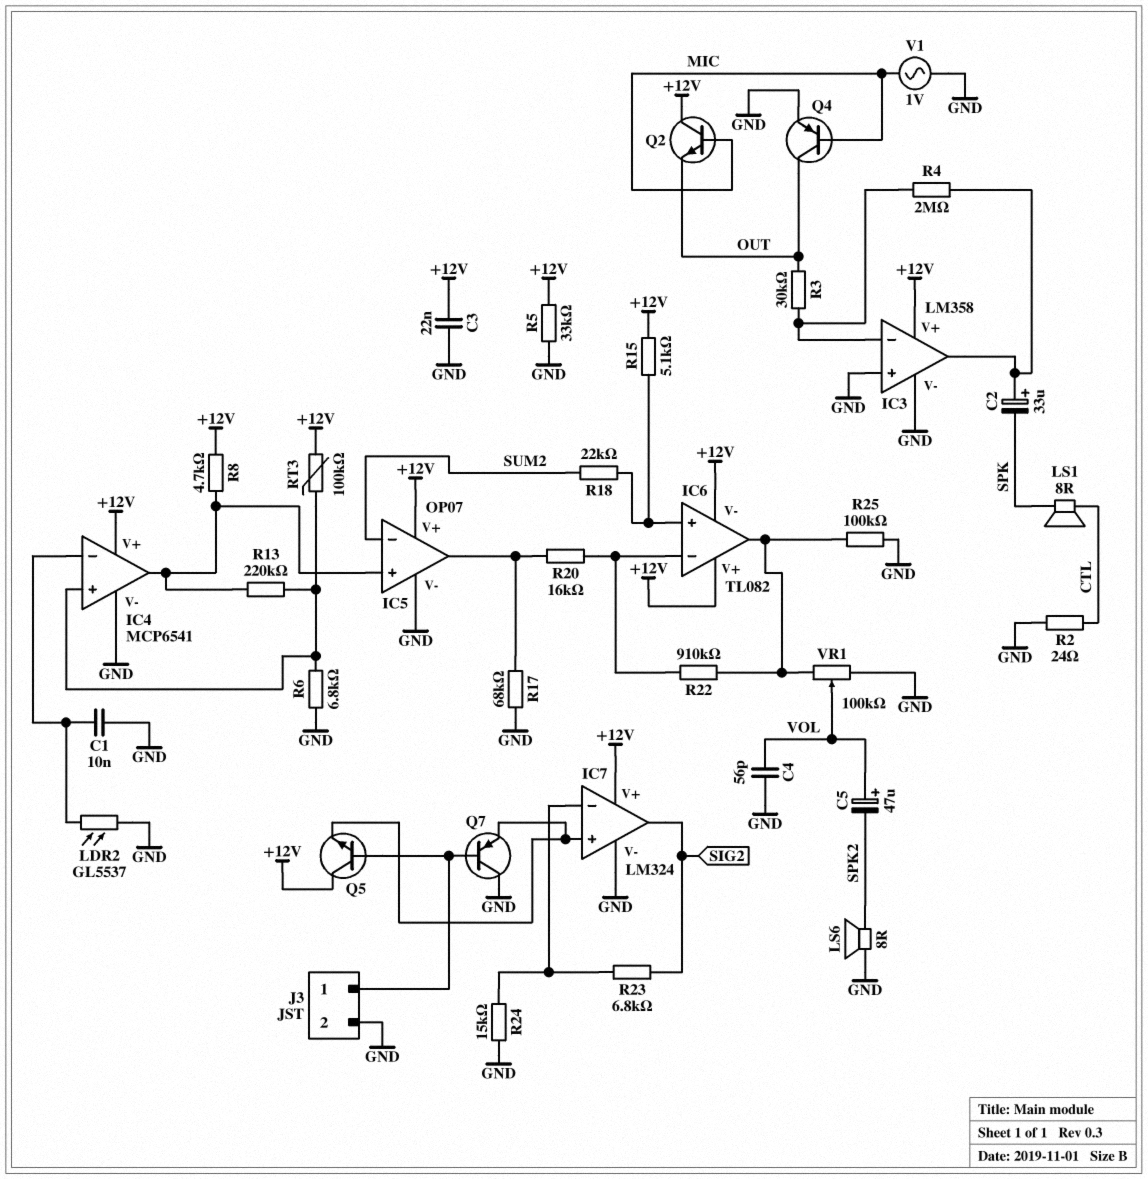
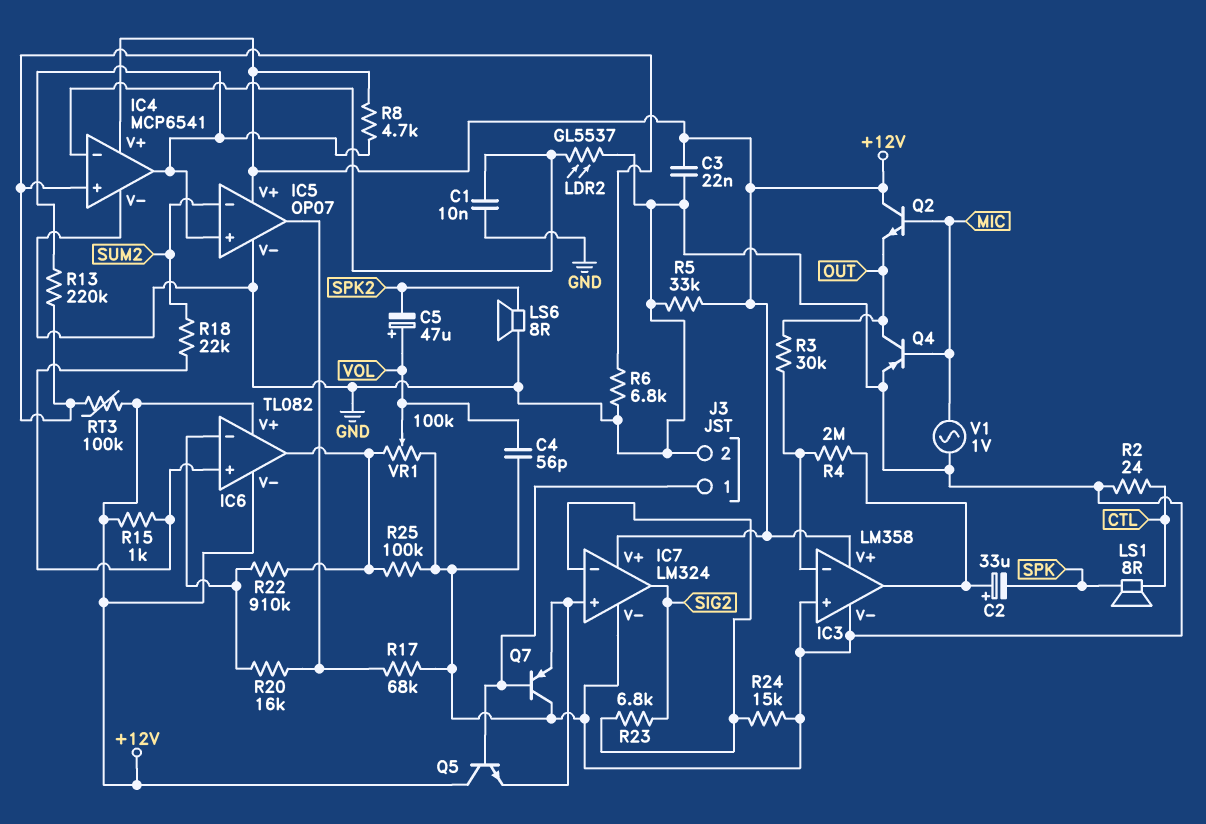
R15: 5.1k (+12V, IC6/in+) -> 1k (+12V, IC6/in+)

